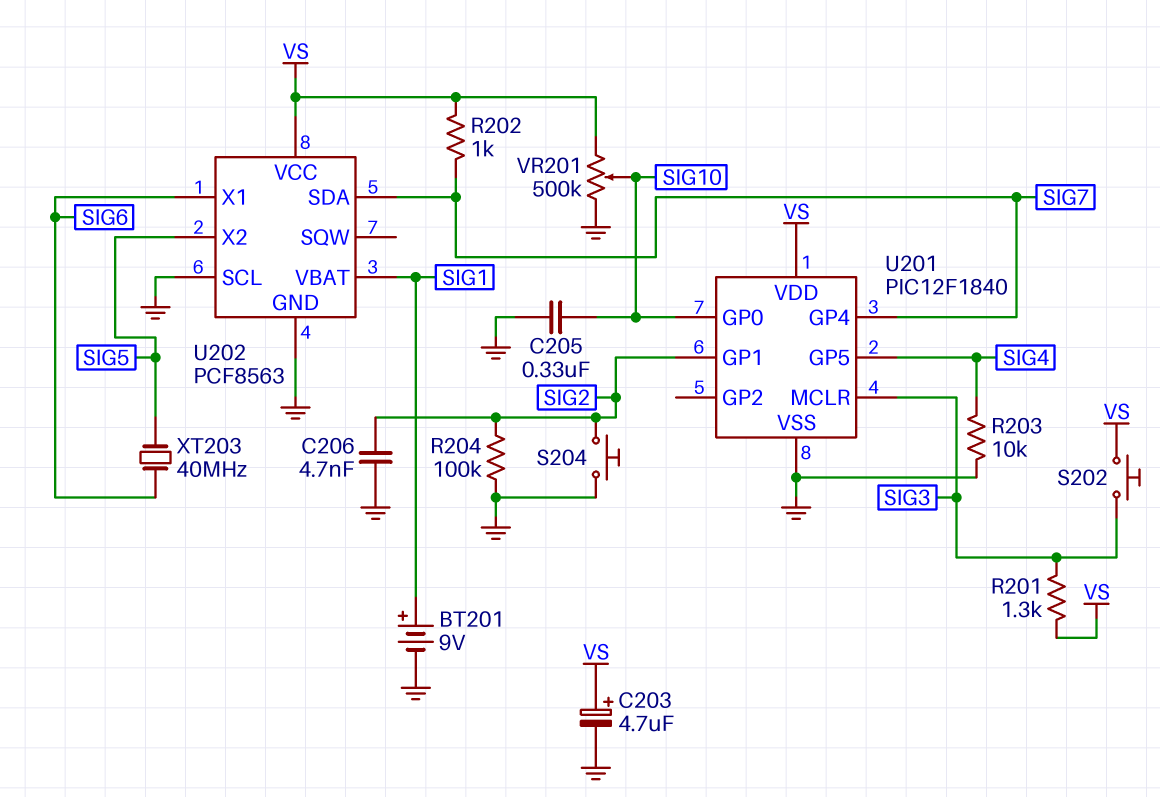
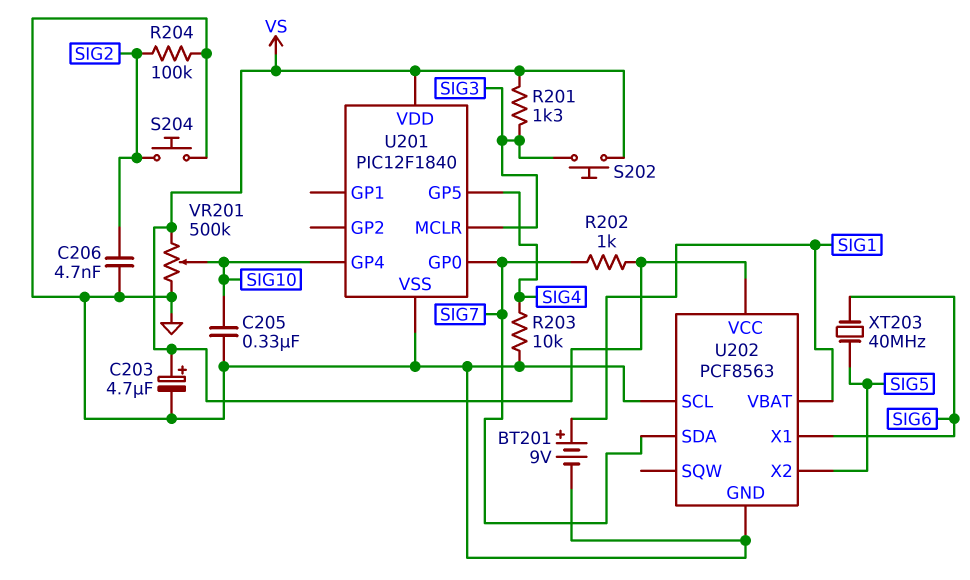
U201 pin GP0: SIG10 -> SIG7
U201 pin GP1: SIG2 -> none
U201 pin GP4: SIG7 -> SIG10

